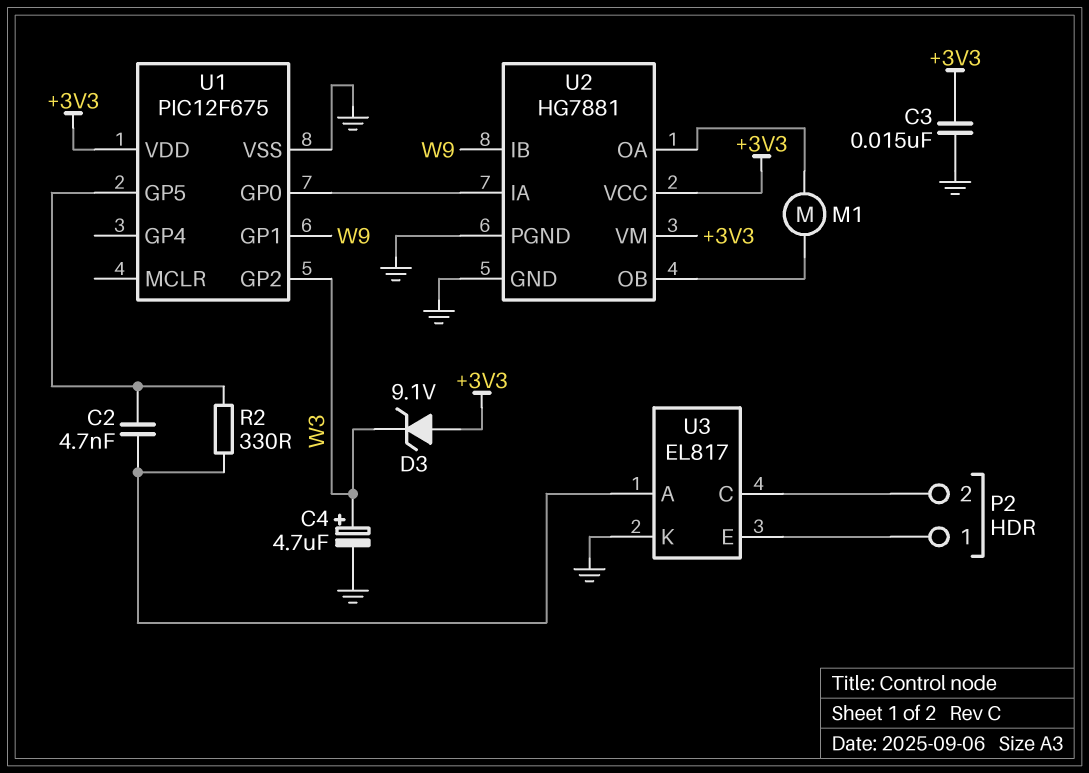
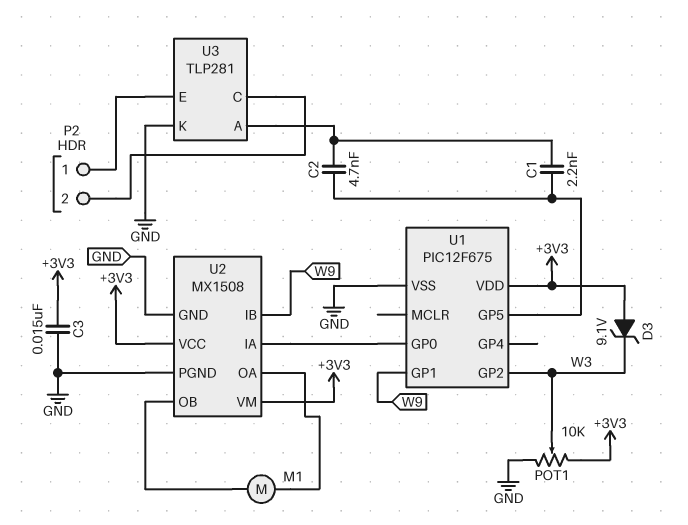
C1: none -> 2.2nF (U1/GP5, U3/A)
C4: 4.7uF (plus W3, minus GND) -> none
POT1: none -> 10k (+3V3, GND, wiper W3)
R2: 330 (U1/GP5, U3/A) -> none
U2: HG7881 -> MX1508
U3: EL817 -> TLP281

